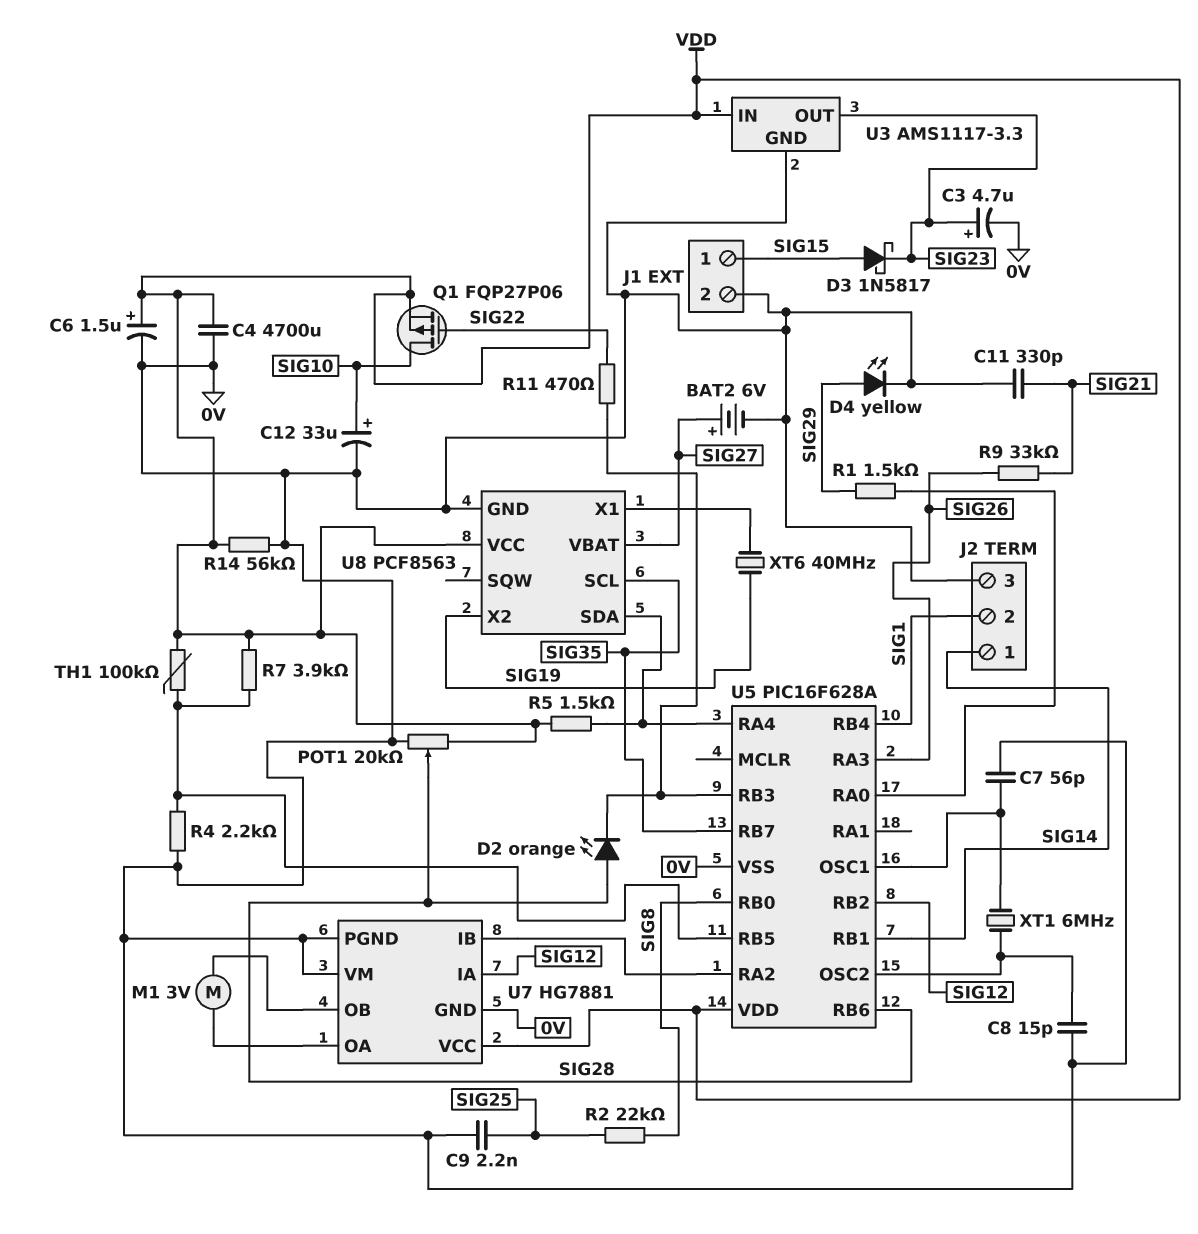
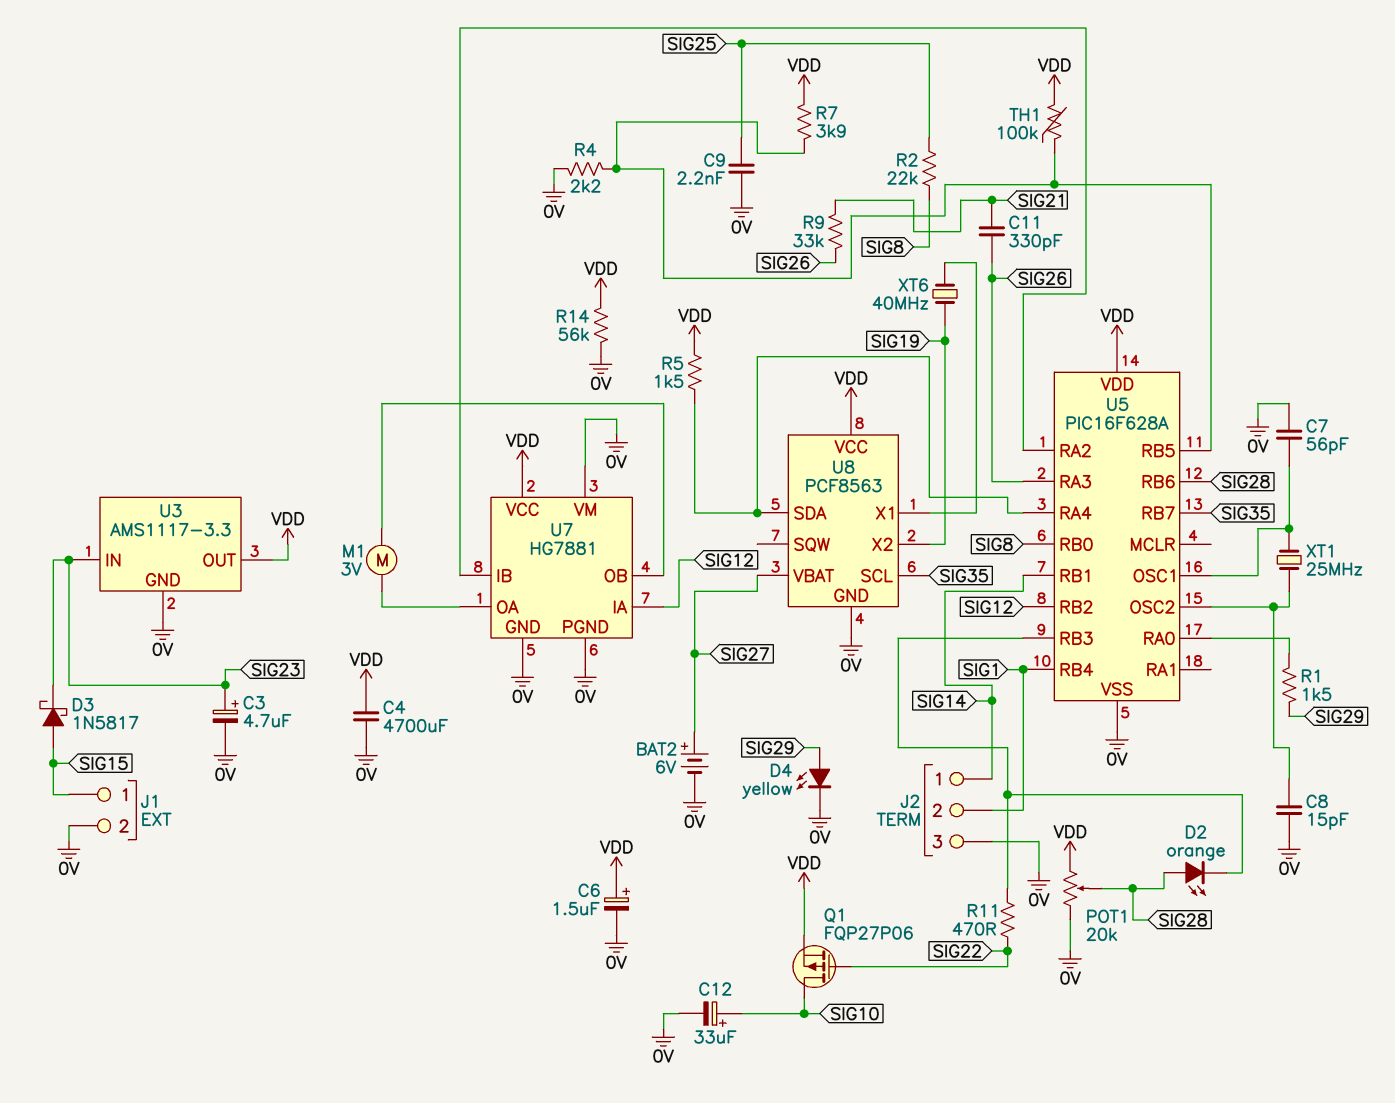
C11: 330pF (0V, SIG21) -> 330pF (SIG21, SIG26)
U3 pin IN: VDD -> SIG23
U3 pin OUT: SIG23 -> VDD
XT1: 6MHz (U5/OSC1, U5/OSC2) -> 25MHz (U5/OSC1, U5/OSC2)

